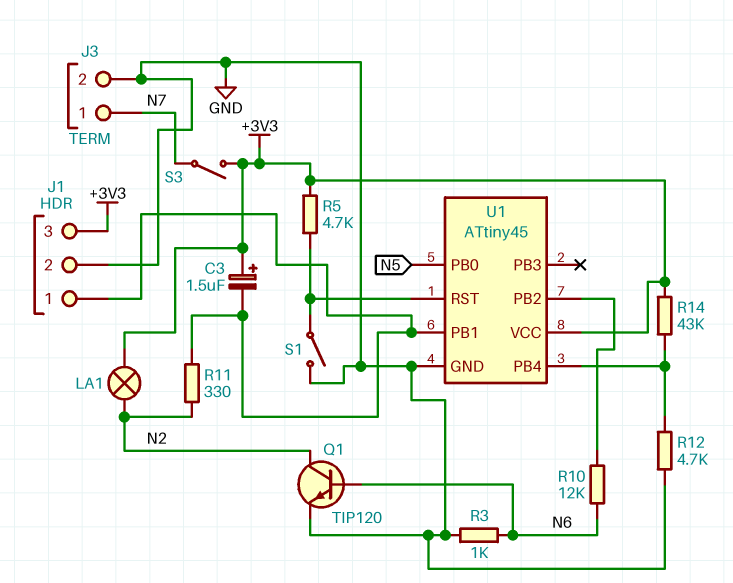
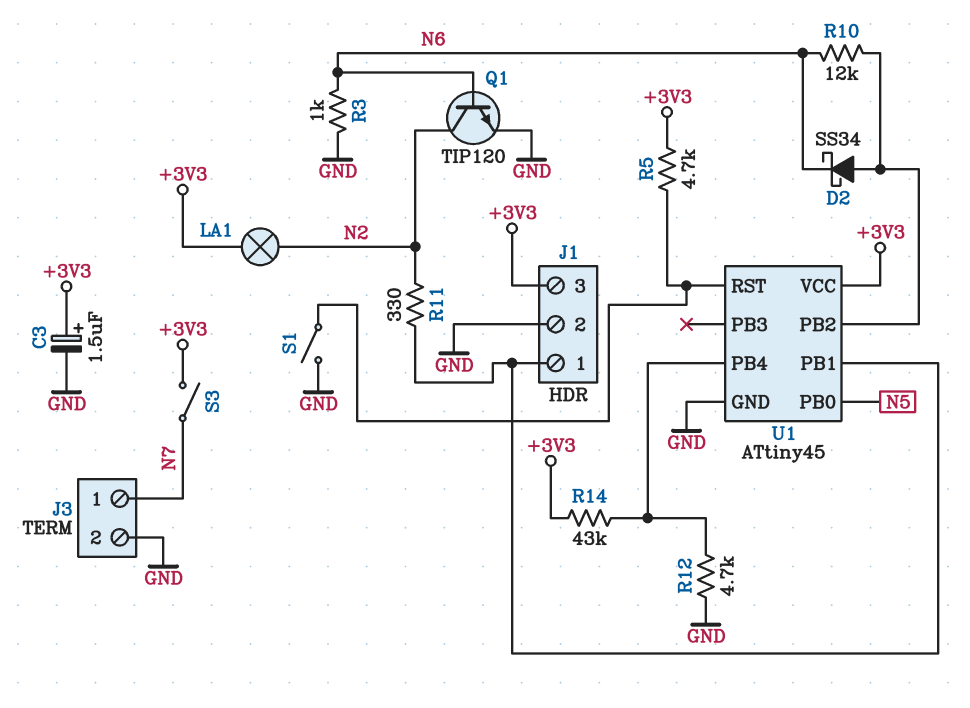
C3: 1.5uF (plus +3V3, minus J1/1) -> 1.5uF (plus +3V3, minus GND)
D2: none -> schottky SS34 (A U1/PB2, K N6)

